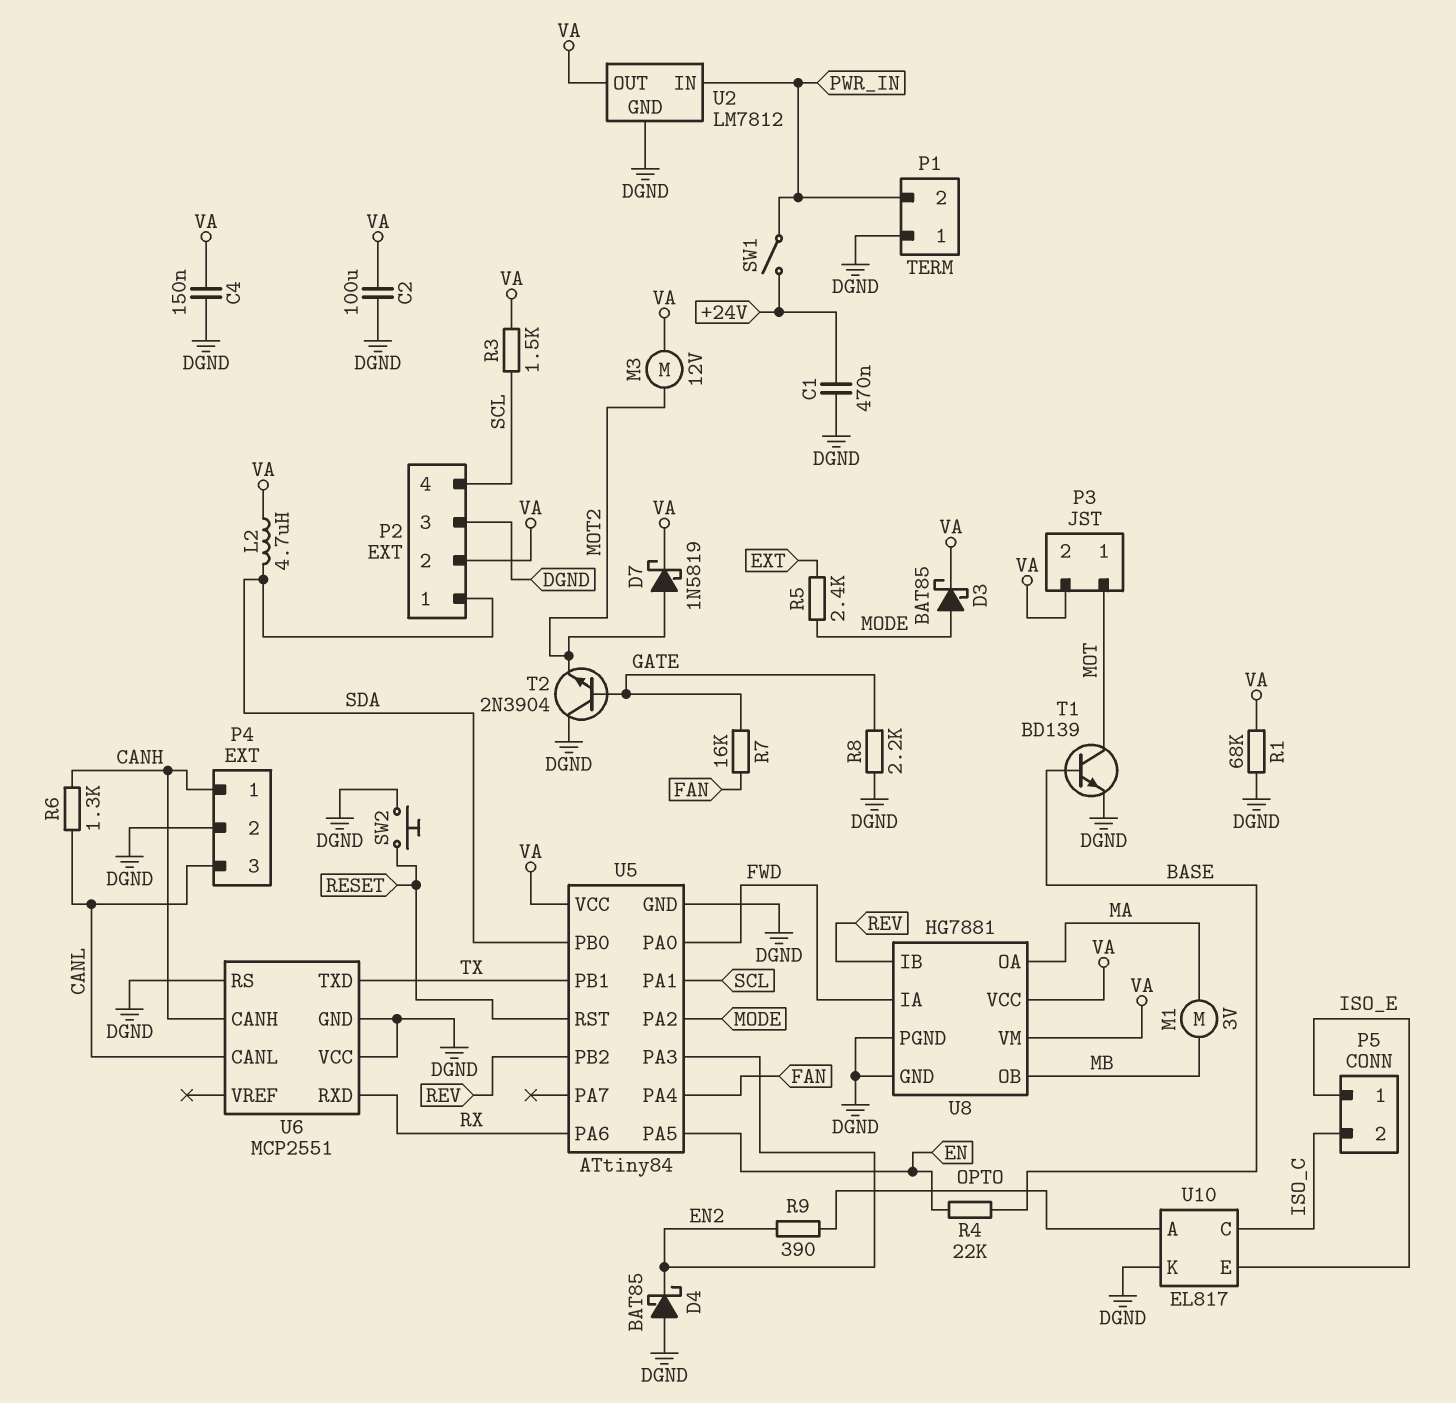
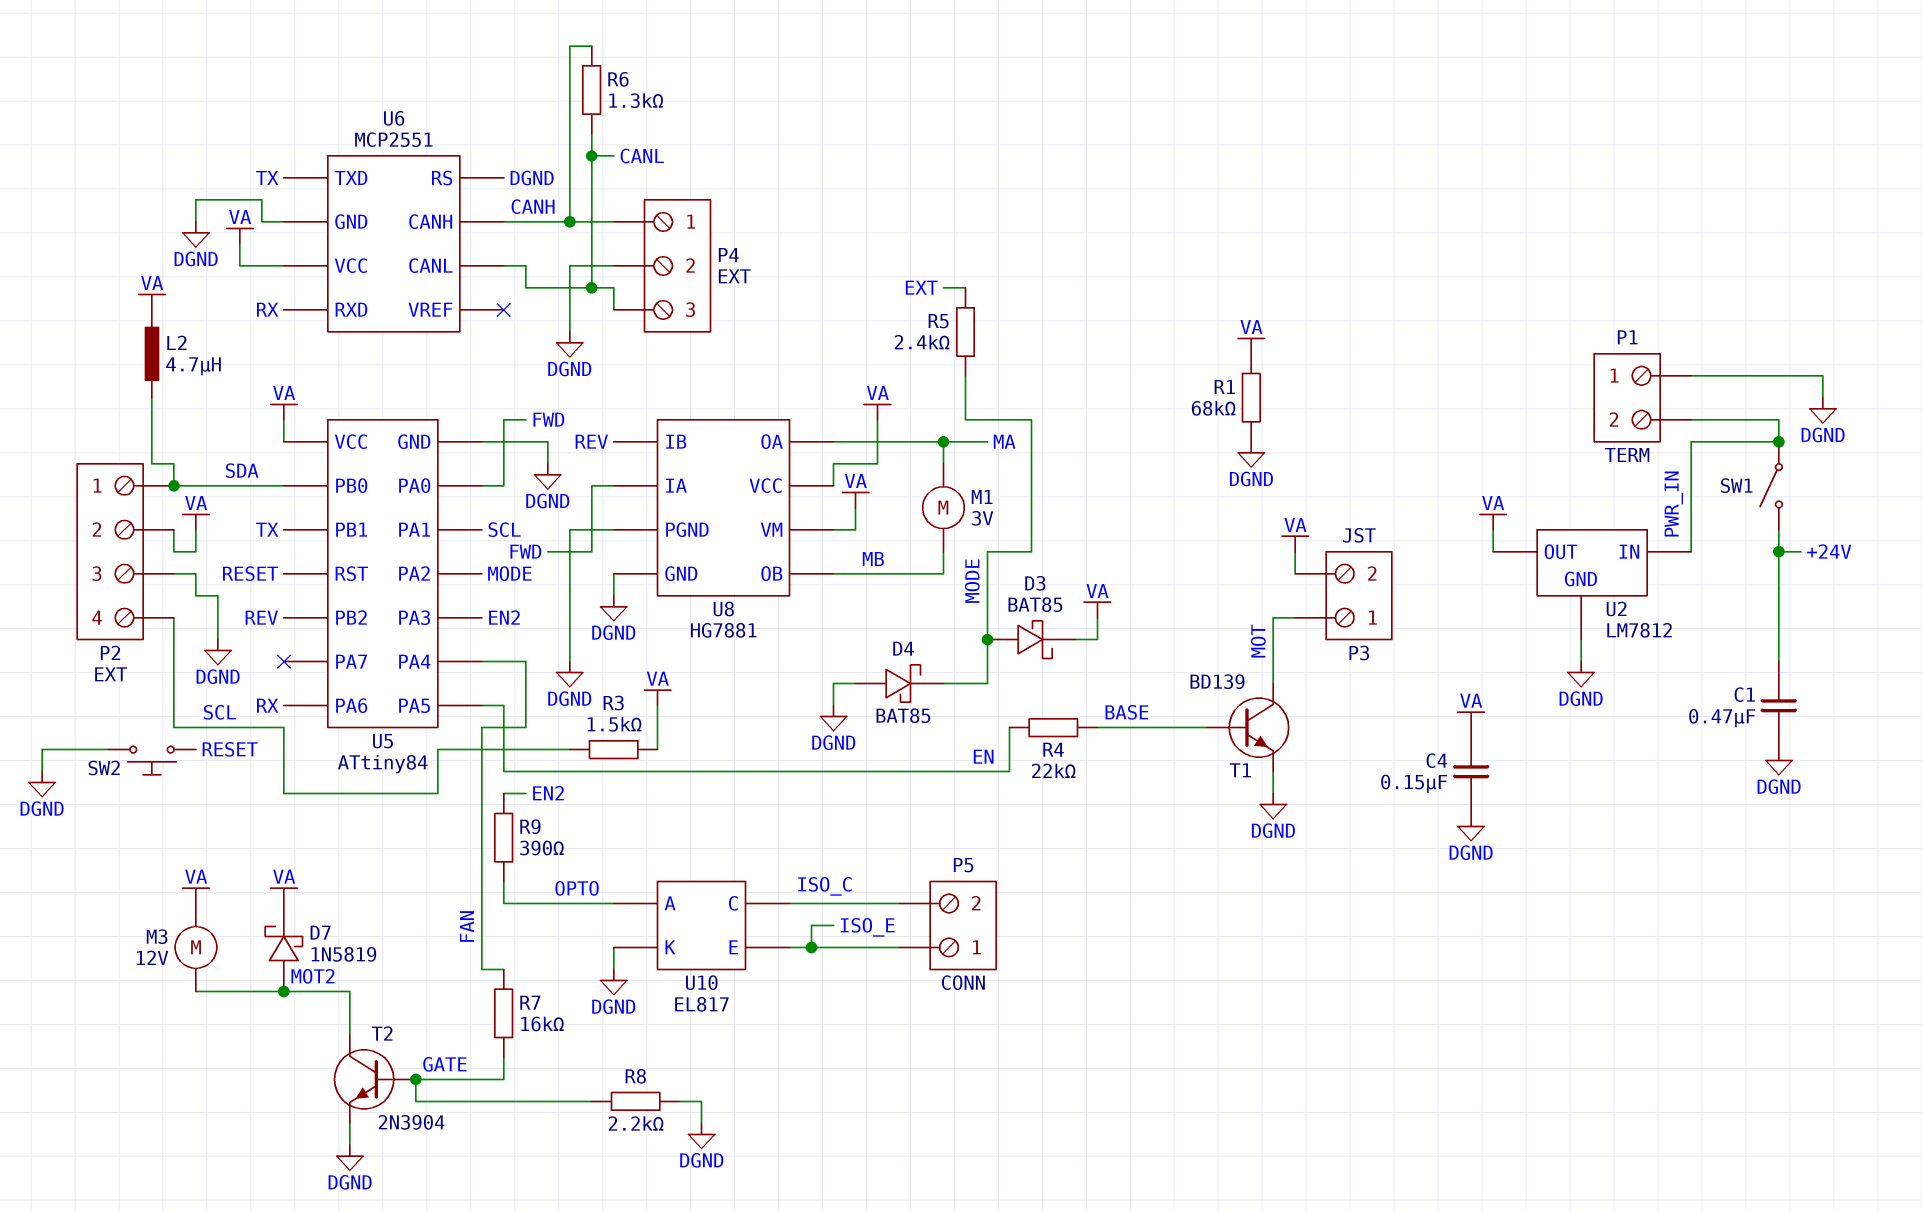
C2: 100uF (DGND, VA) -> none
D4: schottky BAT85 (A DGND, K EN2) -> schottky BAT85 (A DGND, K MODE)
T2: NPN 2N3904 (B GATE, C DGND, E MOT2) -> NPN 2N3904 (B GATE, C MOT2, E DGND)
U6 pin VCC: DGND -> VA

